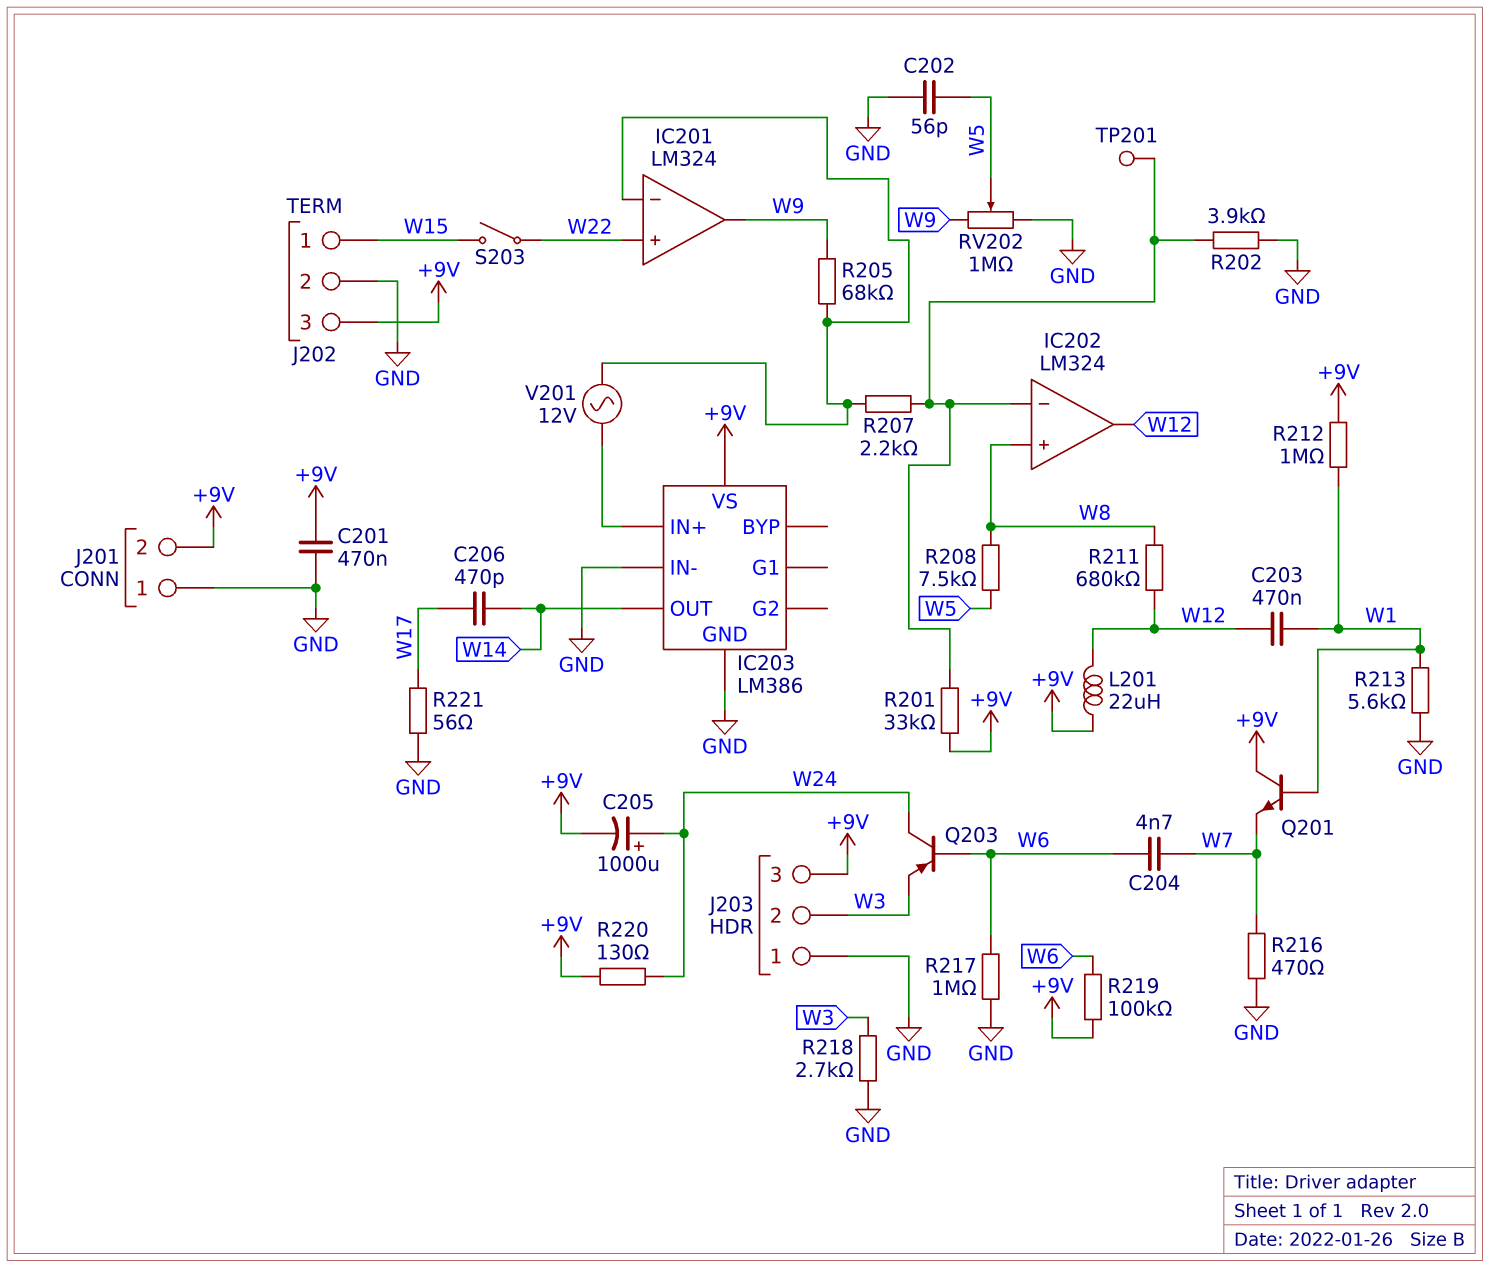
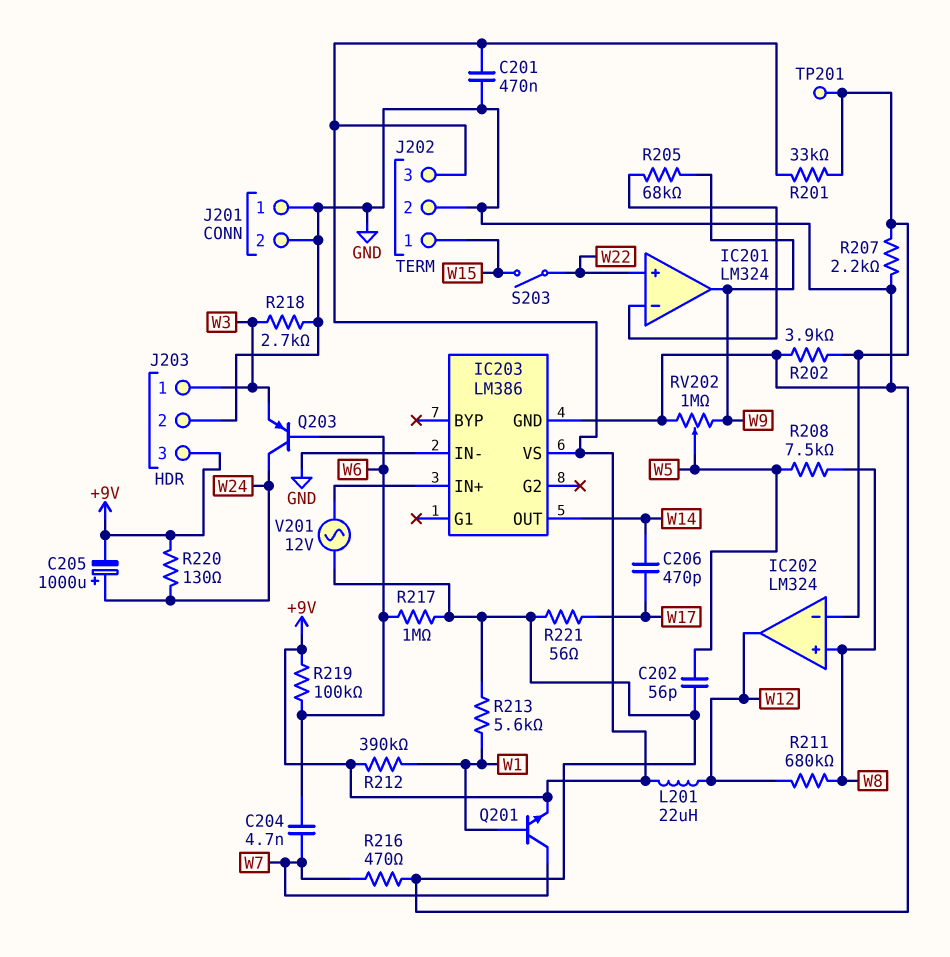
C203: 470nF (W1, W12) -> none
J201 pin 2: +9V -> GND
J203 pin 1: GND -> W3
J203 pin 2: W3 -> GND
Q201: NPN (B W1, C +9V, E W7) -> NPN (B W1, C W7, E +9V)
R207: 2.2k (IC201/in-, IC202/in-) -> 2.2k (GND, IC202/in-)
R212: 1M (+9V, W1) -> 390k (+9V, W1)
V201: AC 12V (IC201/in-, IC203/IN+) -> AC 12V (GND, IC203/IN+)

